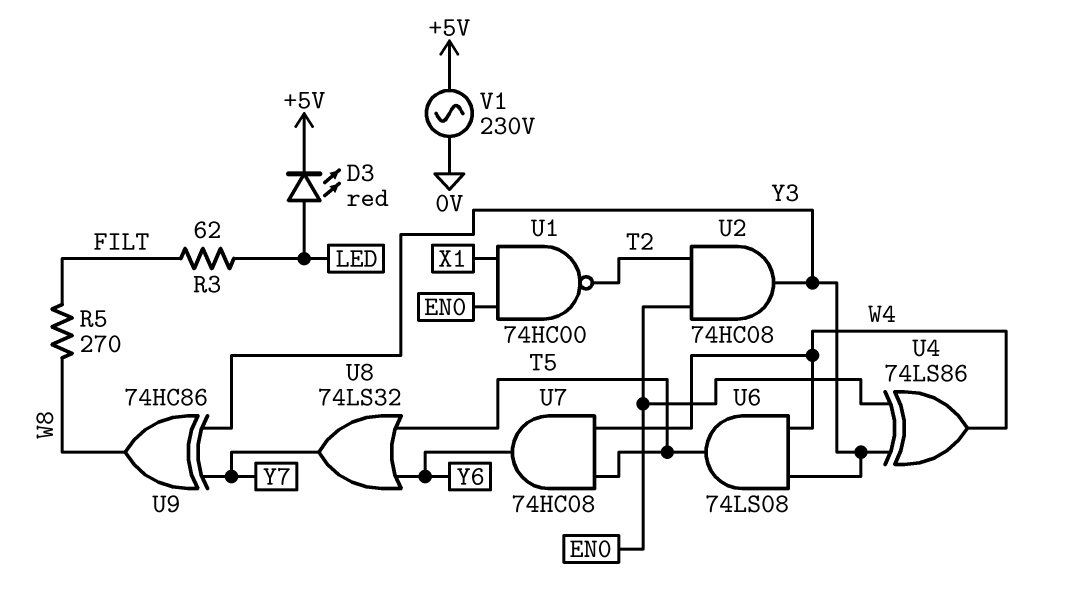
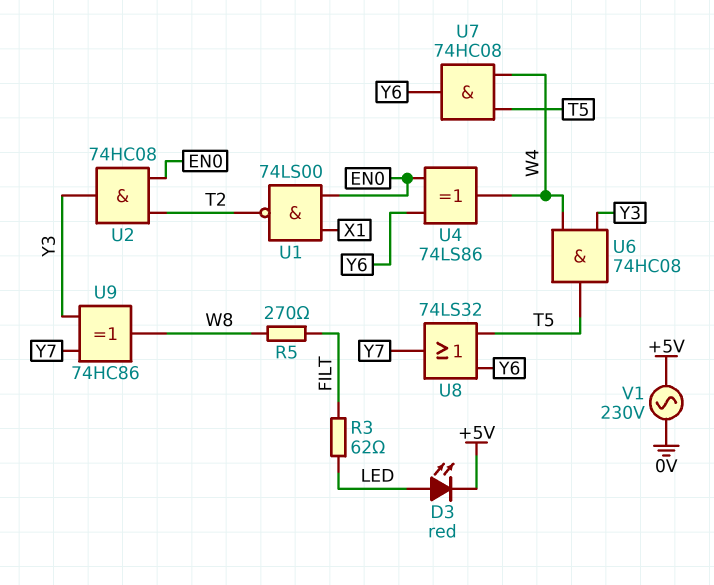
U1: NAND 74HC00 (in EN0, in X1, out T2) -> NAND 74LS00 (in EN0, in X1, out T2)
U4: XOR 74LS86 (in EN0, in Y3, out W4) -> XOR 74LS86 (in EN0, in Y6, out W4)
U6: AND 74LS08 (in W4, in Y3, out T5) -> AND 74HC08 (in W4, in Y3, out T5)

